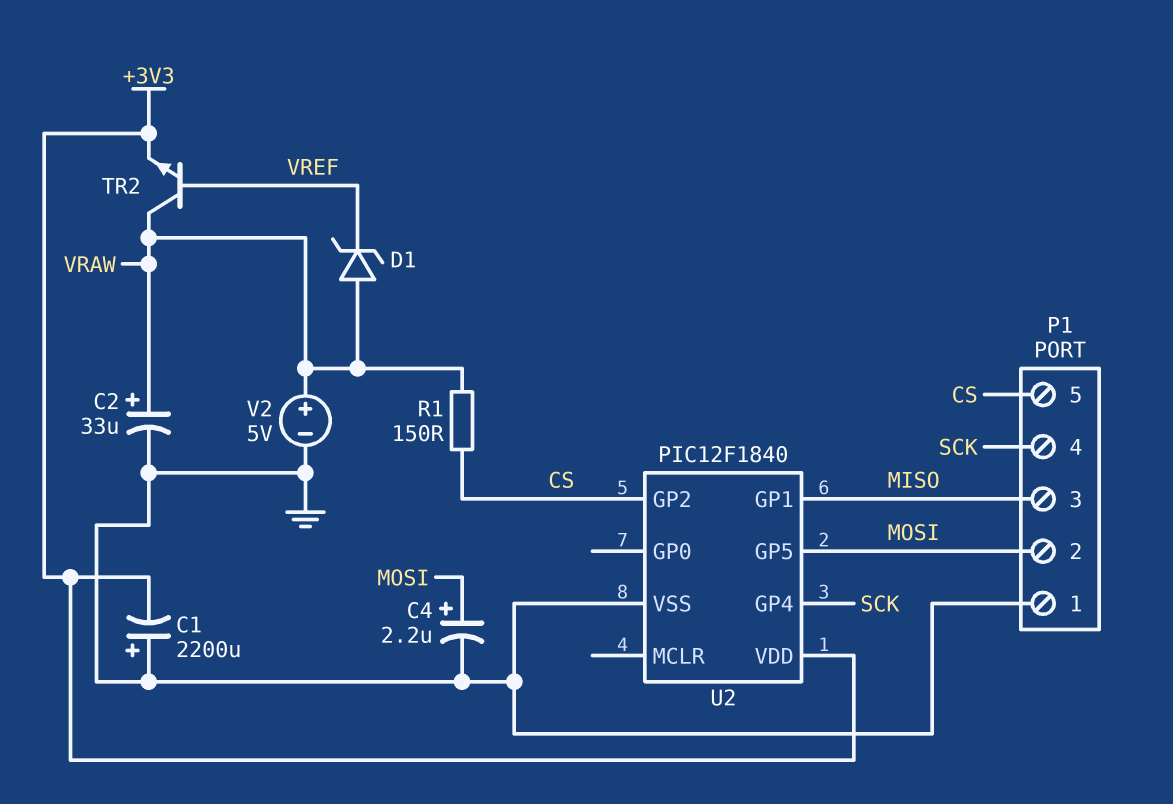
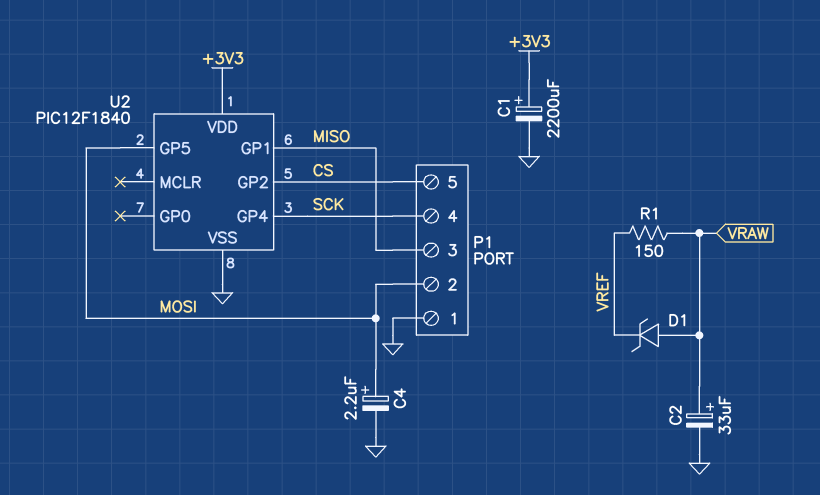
C1: 2200uF (plus GND, minus +3V3) -> 2200uF (plus +3V3, minus GND)
R1: 150 (CS, VRAW) -> 150 (VRAW, VREF)
TR2: NPN (B VREF, C VRAW, E +3V3) -> none
V2: 5V (plus VRAW, minus GND) -> none

